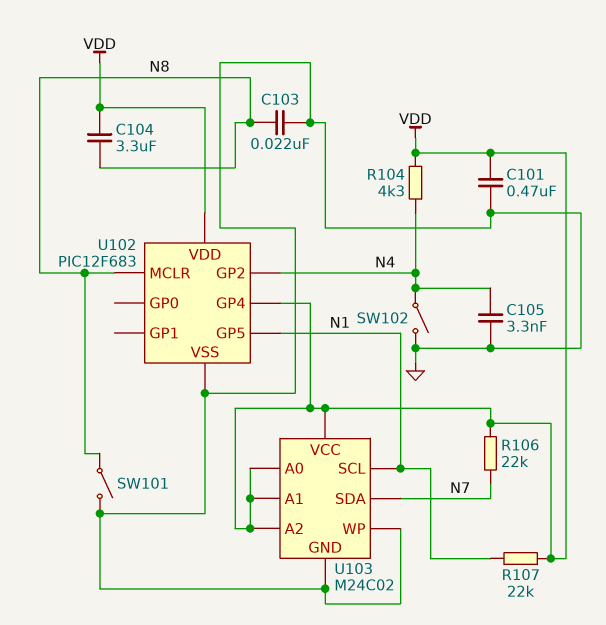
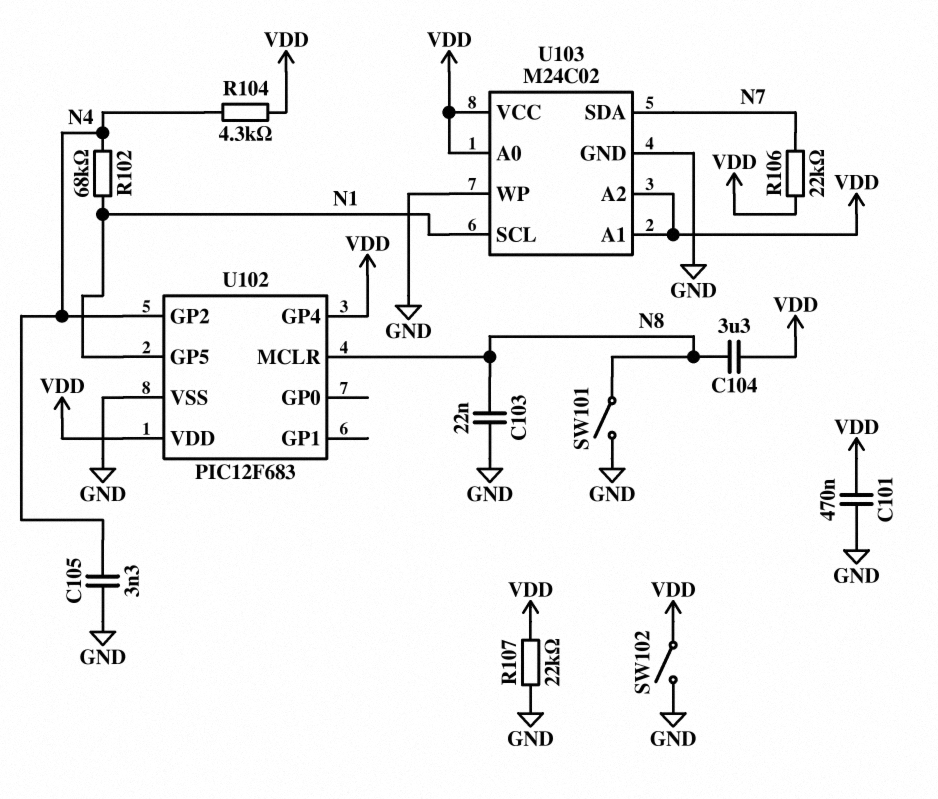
R102: none -> 68k (N1, N4)
R107: 22k (N1, VDD) -> 22k (GND, VDD)
SW102: switch (GND, N4) -> switch (GND, VDD)

